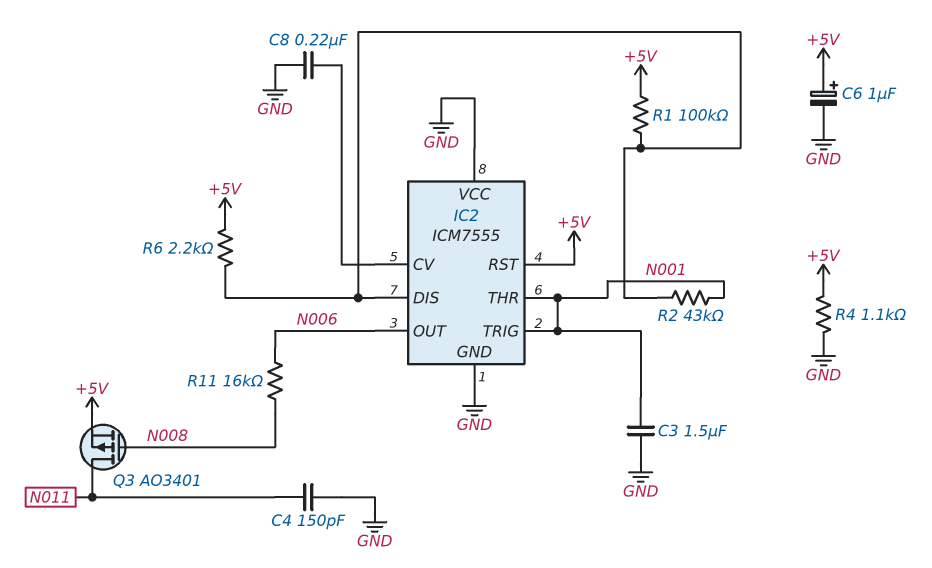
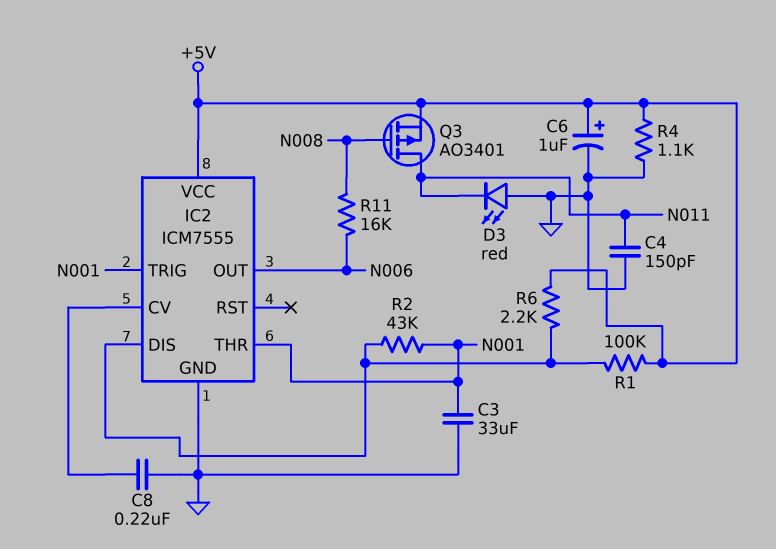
C3: 1.5uF (GND, N001) -> 33uF (GND, N001)
D3: none -> LED red (A GND, K N011)
IC2 pin RST: +5V -> none
IC2 pin VCC: GND -> +5V

